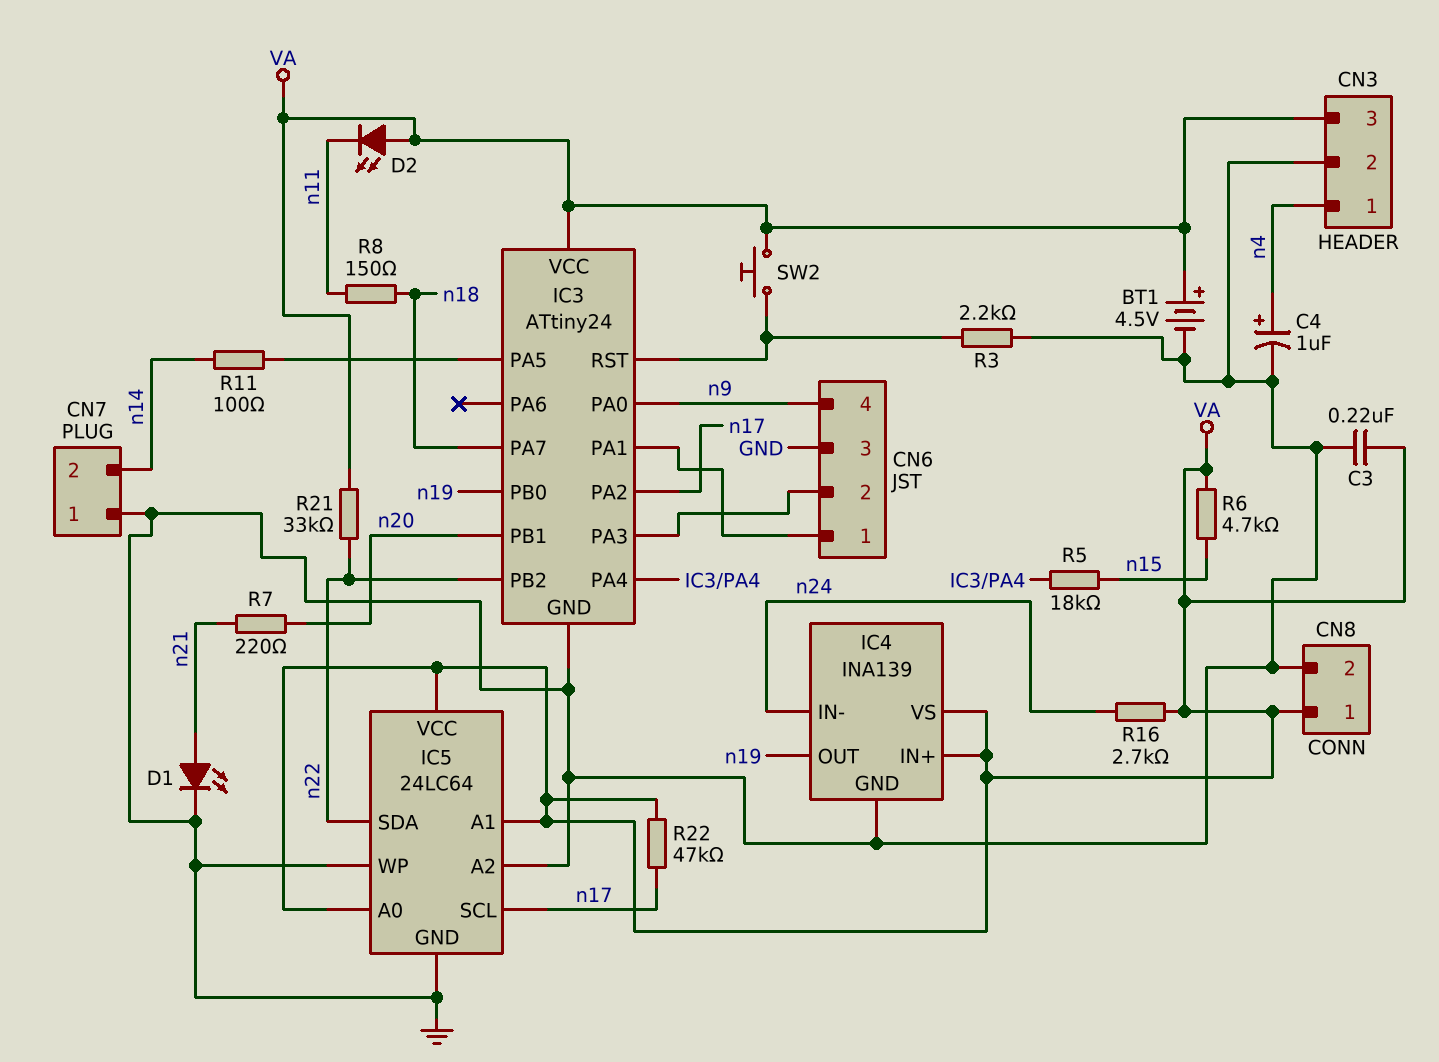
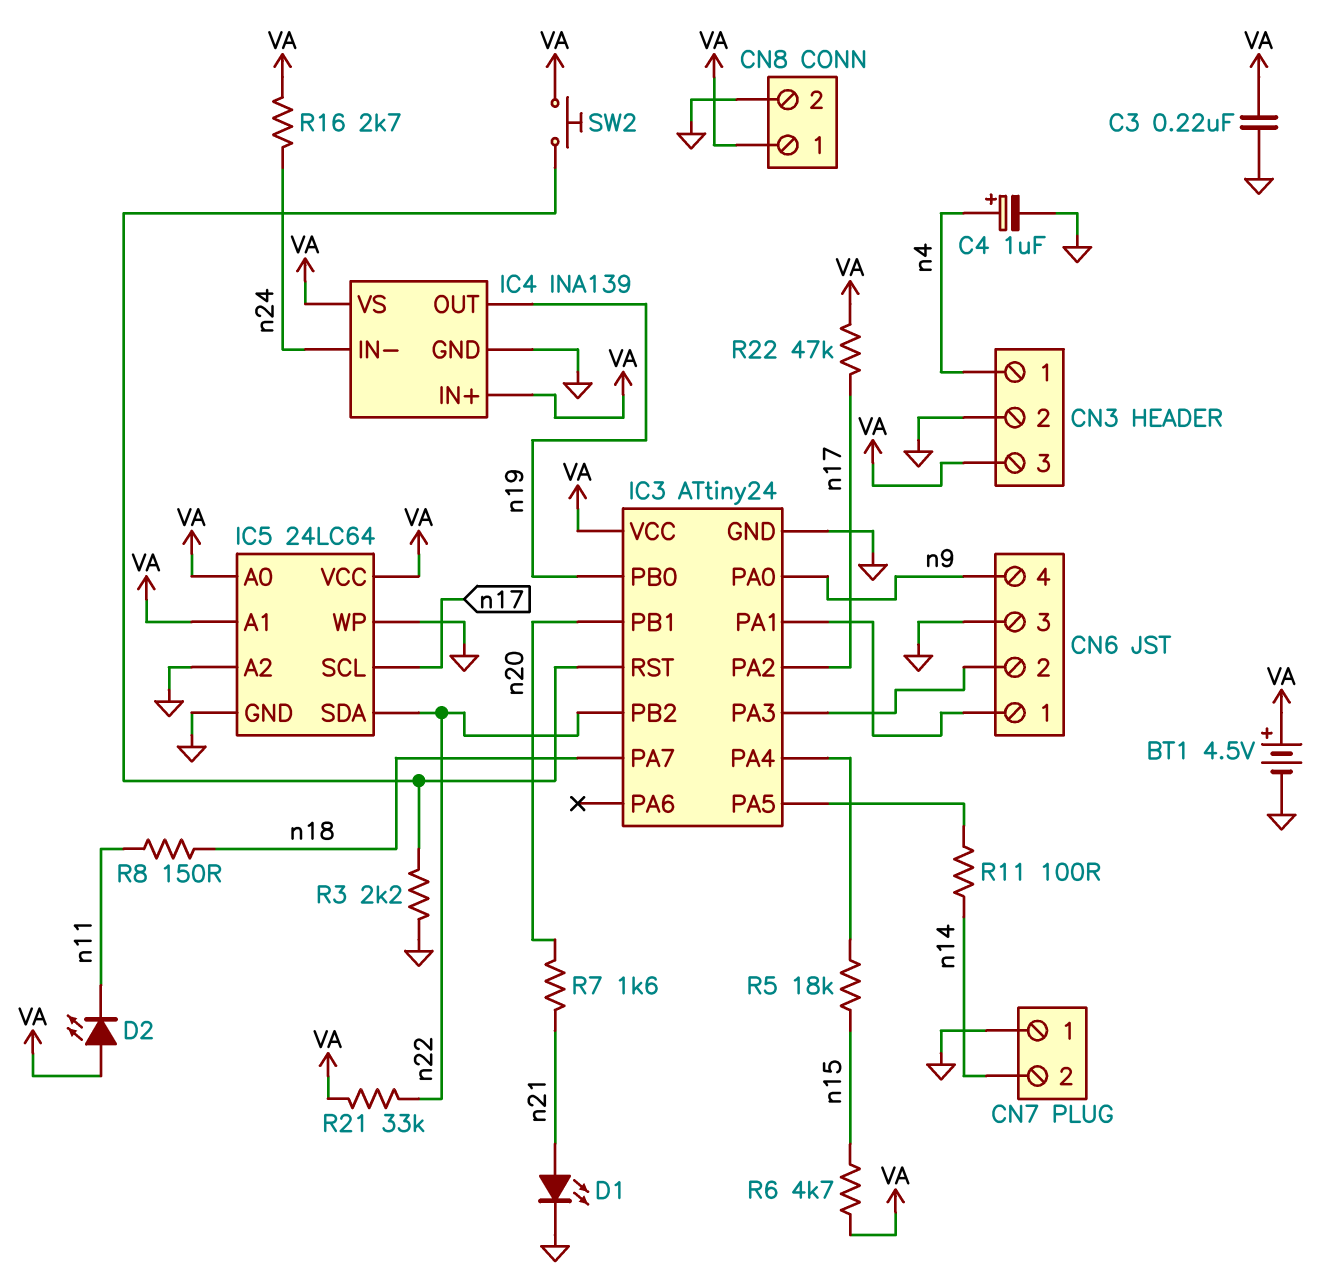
R7: 220 (n20, n21) -> 1.6k (n20, n21)

